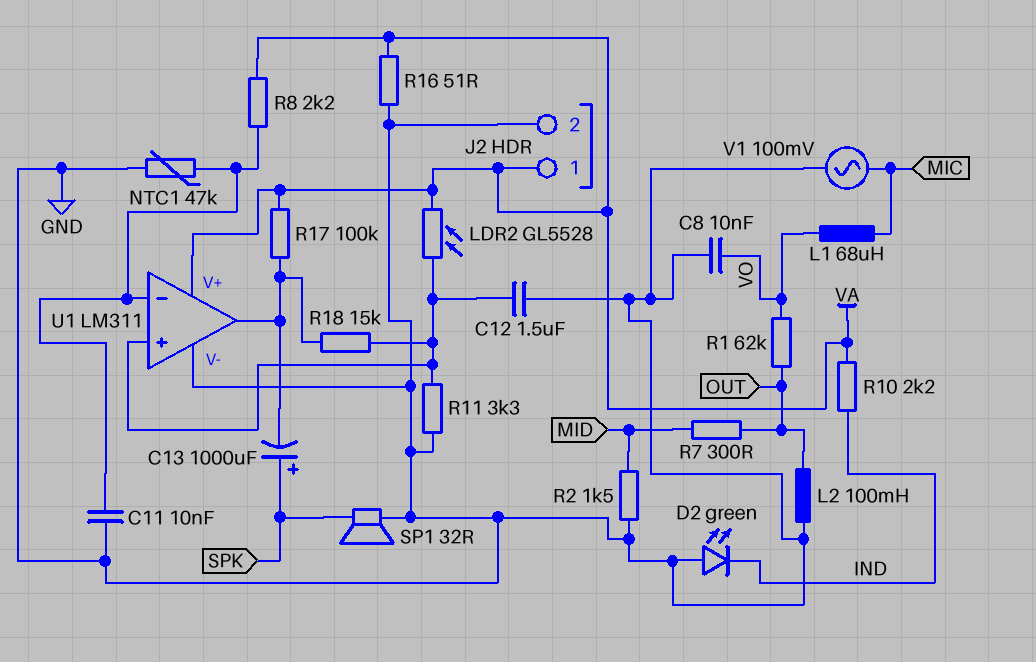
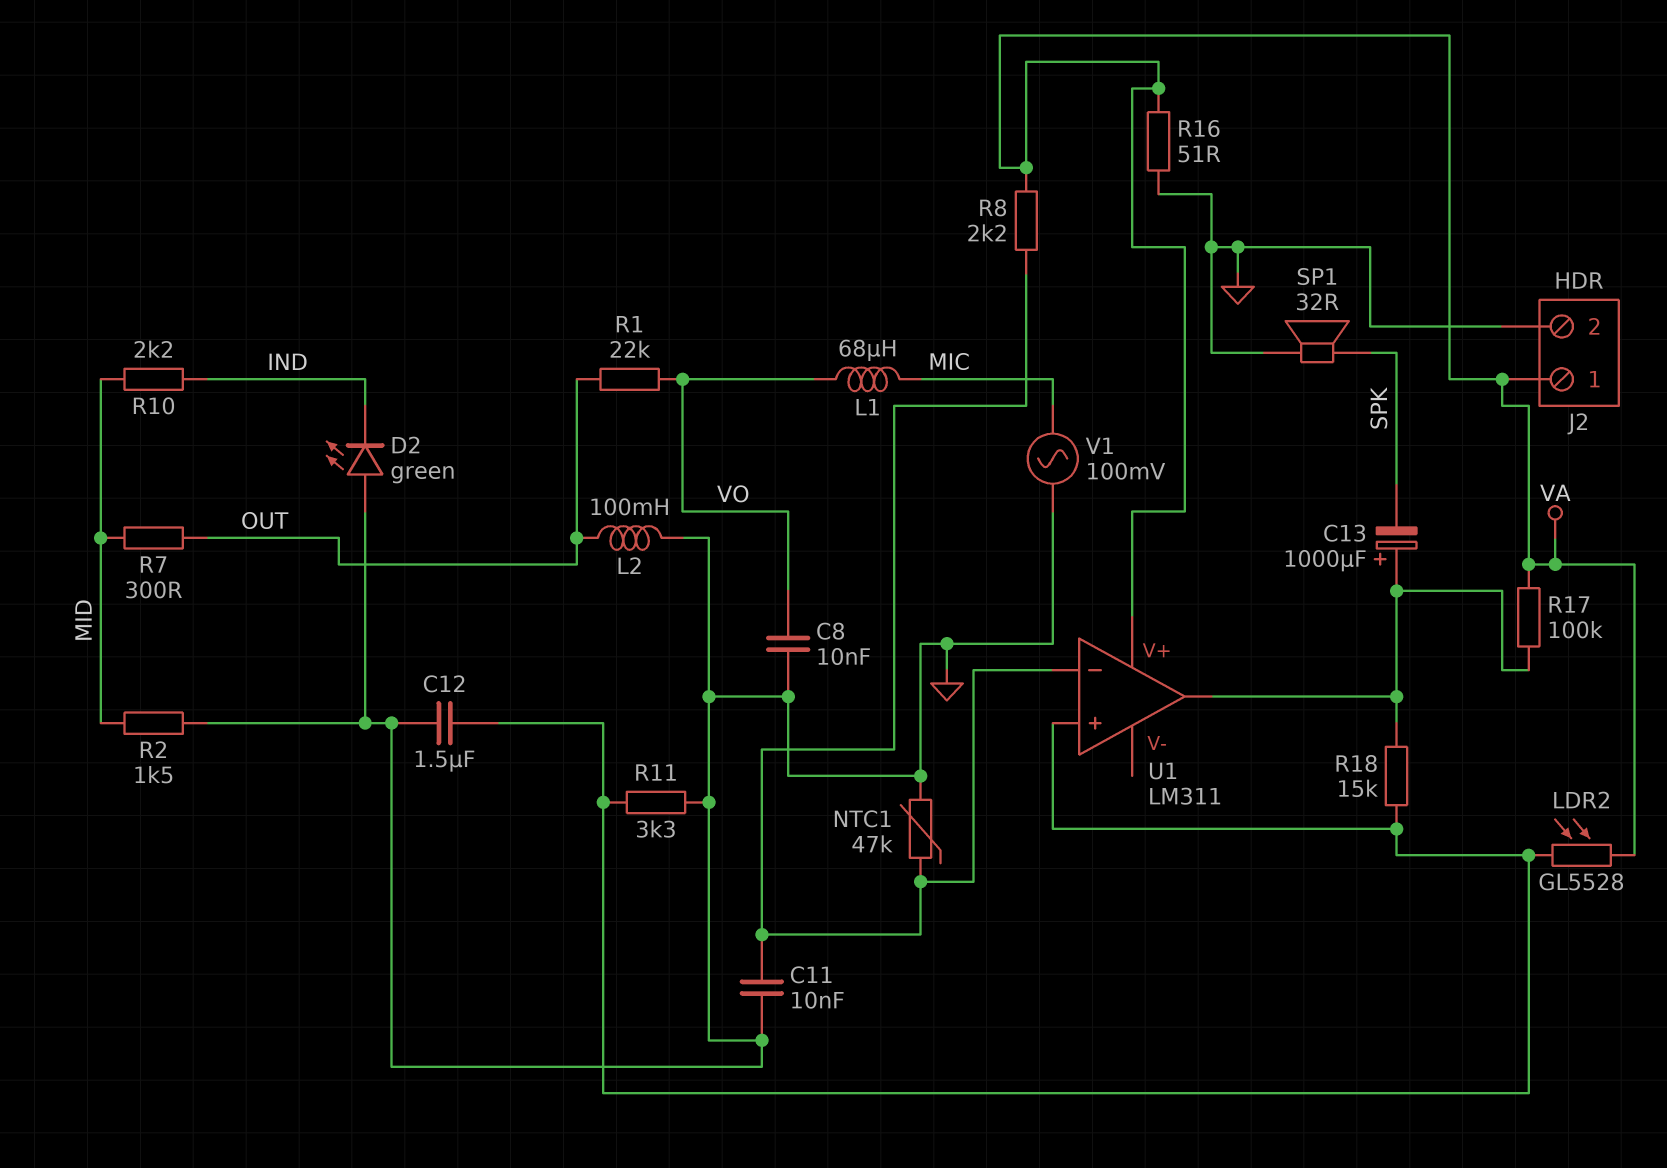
C13: 1000uF (plus SPK, minus U1/out) -> 1000uF (plus U1/out, minus SPK)
R1: 62k (OUT, VO) -> 22k (OUT, VO)
R10: 2.2k (IND, VA) -> 2.2k (IND, MID)
U1 pin V-: GND -> none

